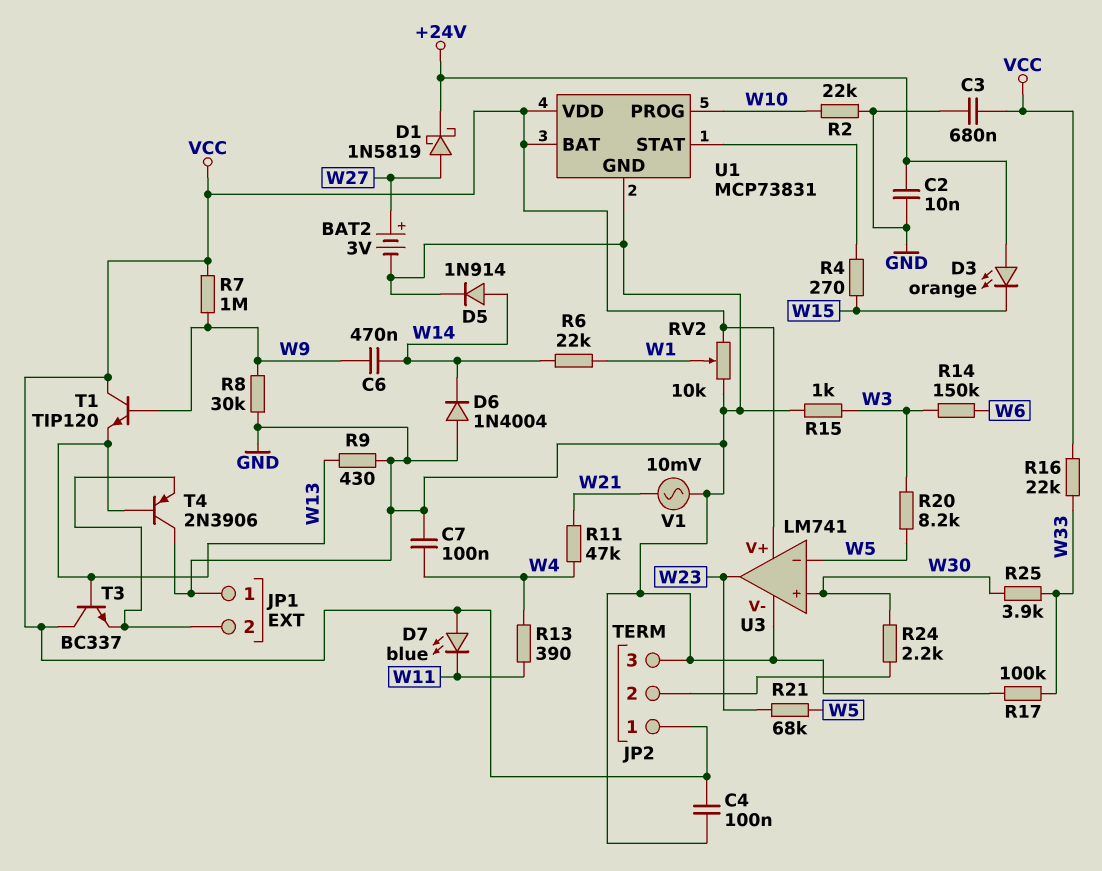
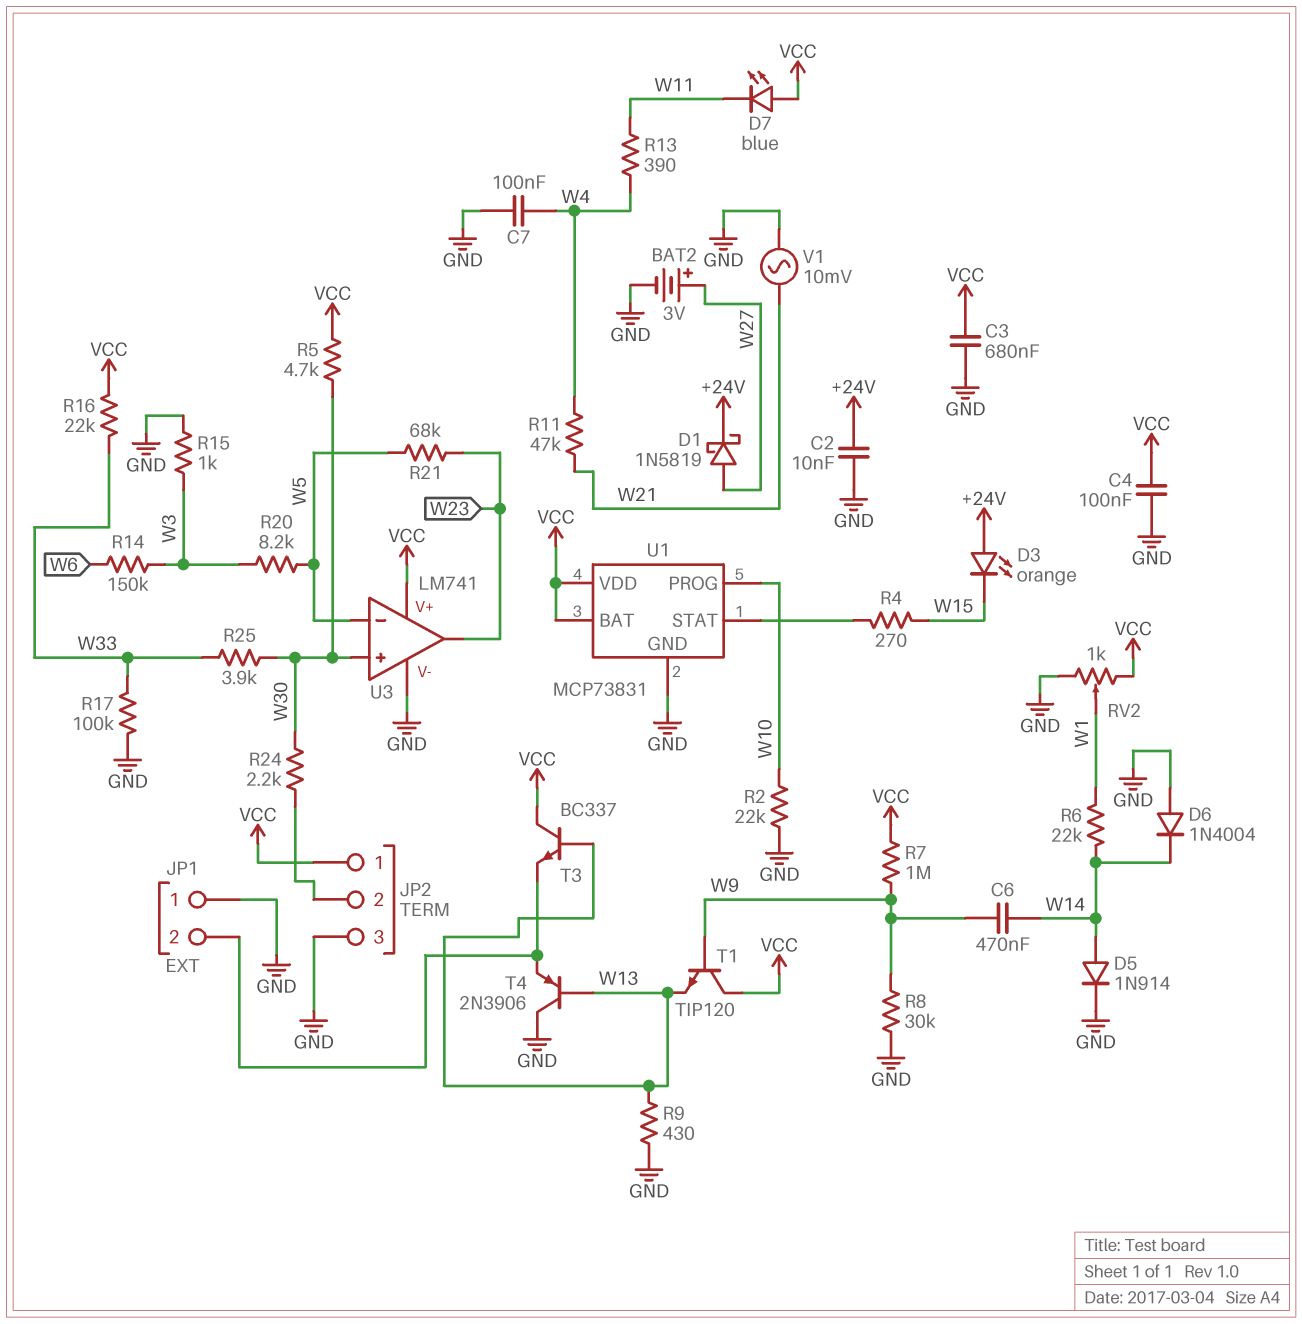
R5: none -> 4.7k (VCC, W30)
RV2: 10k (GND, VCC, wiper W1) -> 1k (GND, VCC, wiper W1)

